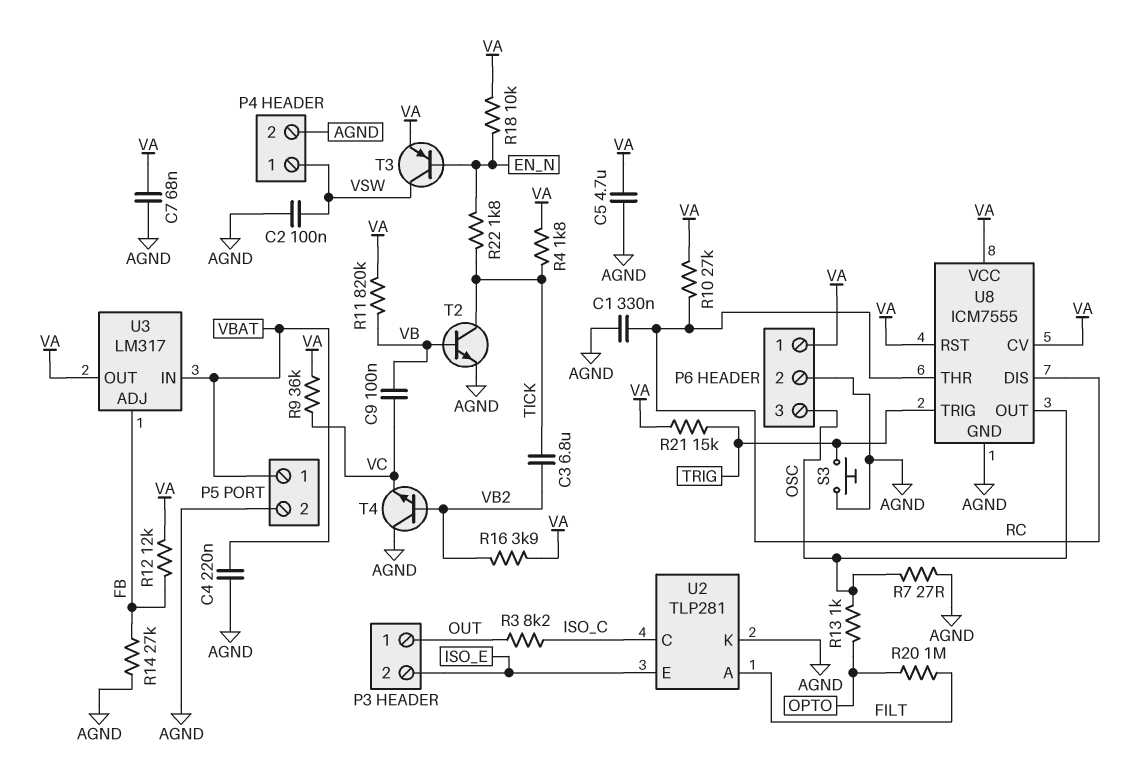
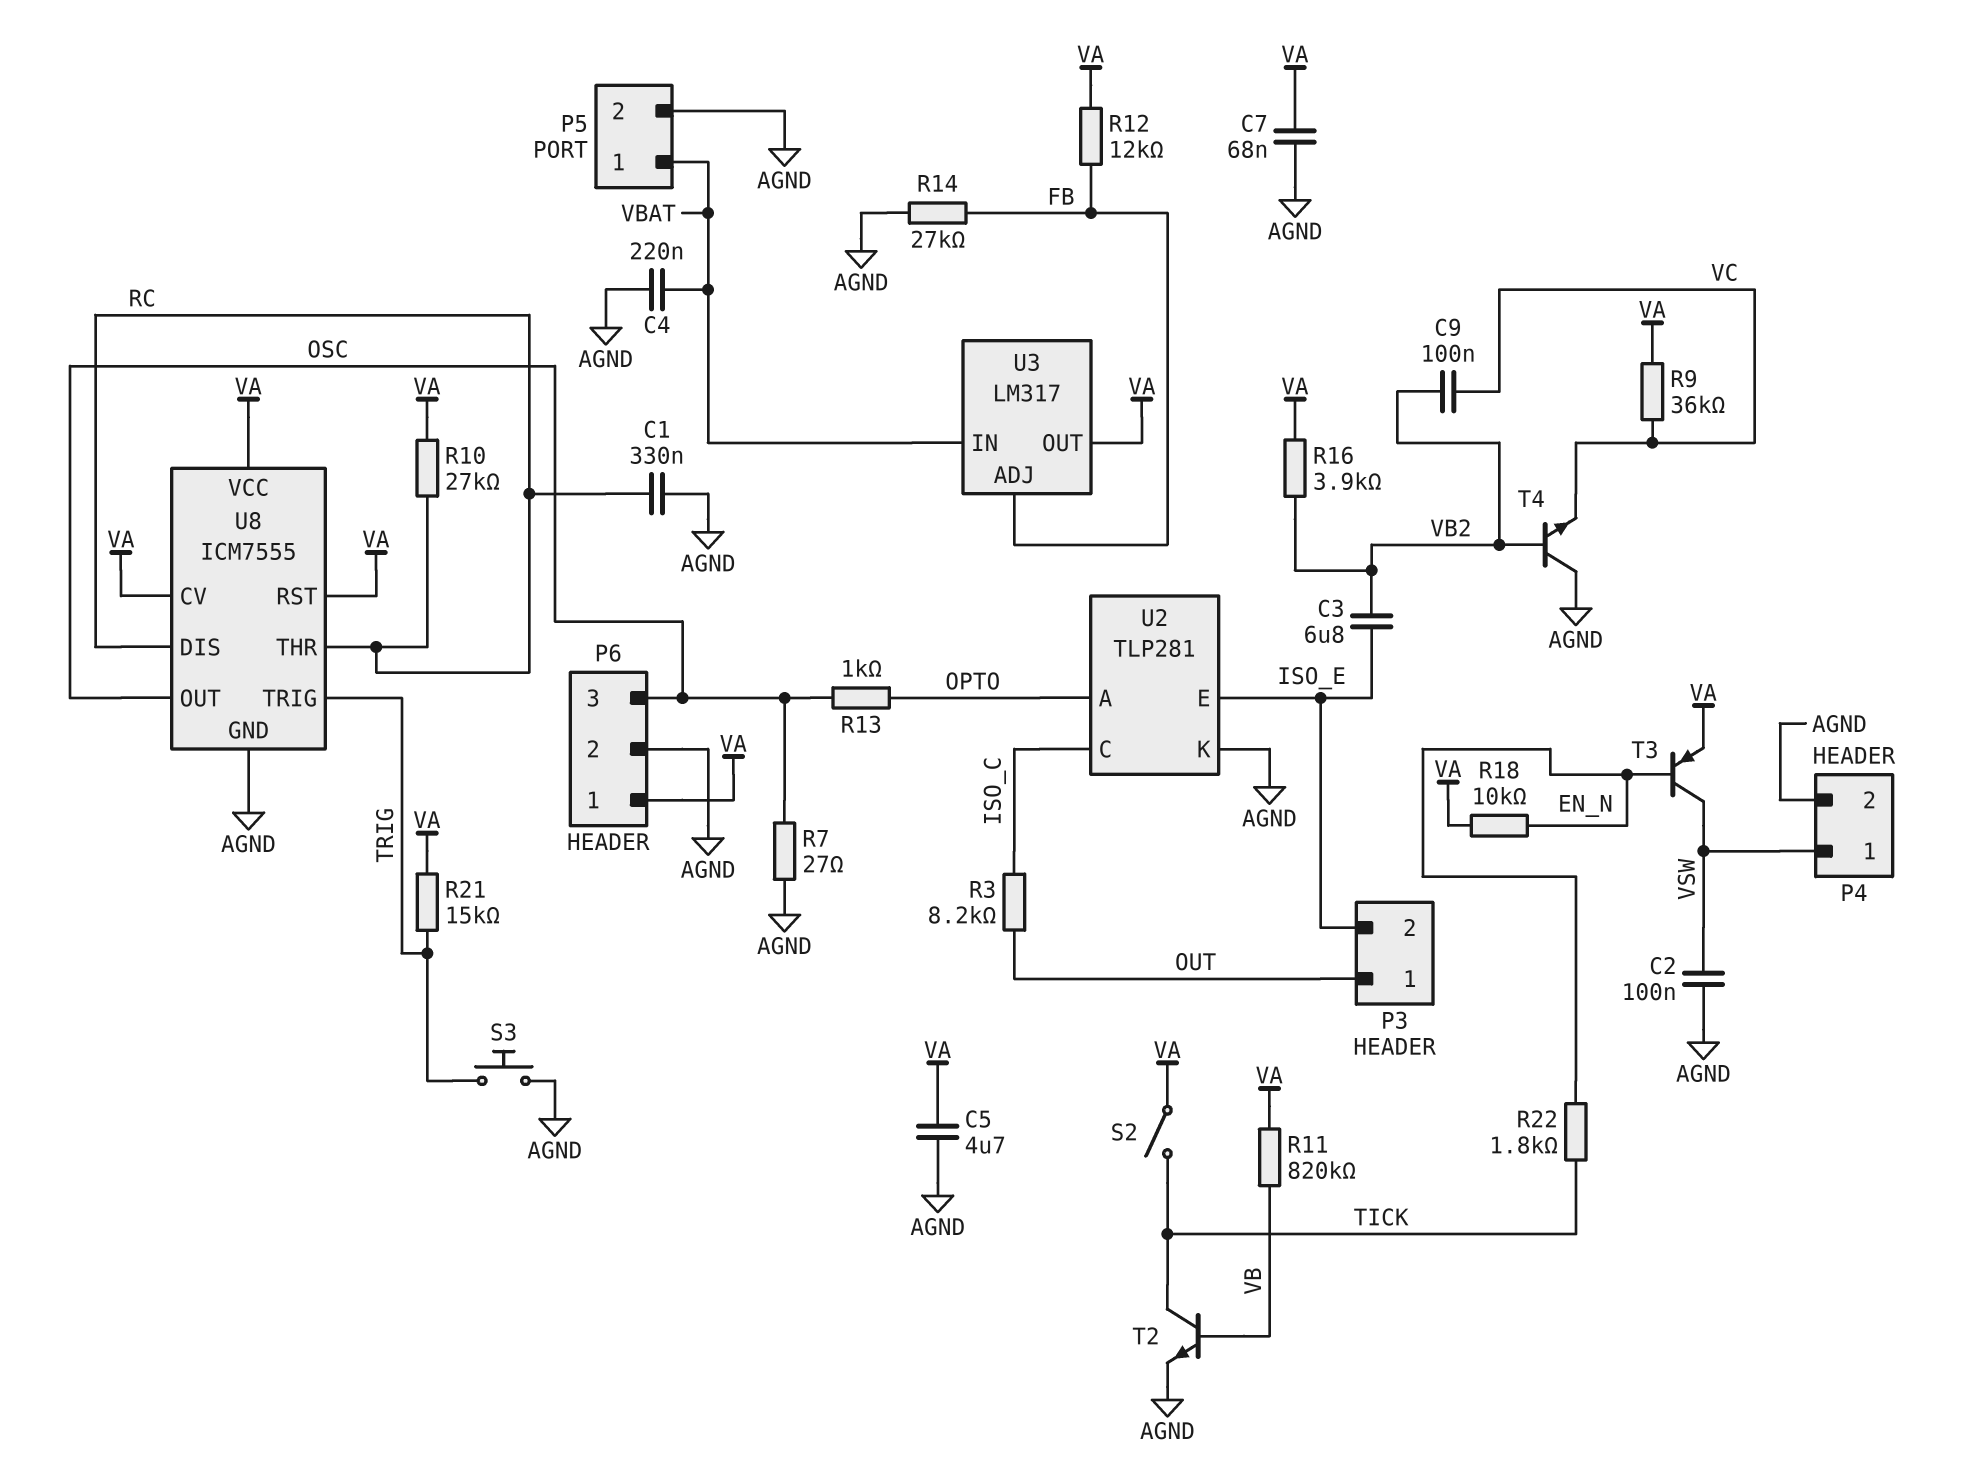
C3: 6.8uF (TICK, VB2) -> 6.8uF (ISO_E, VB2)
C9: 100nF (VB, VC) -> 100nF (VB2, VC)
R4: 1.8k (TICK, VA) -> none
R20: 1M (FILT, OPTO) -> none
S2: none -> switch (TICK, VA)
U2 pin A: FILT -> OPTO

